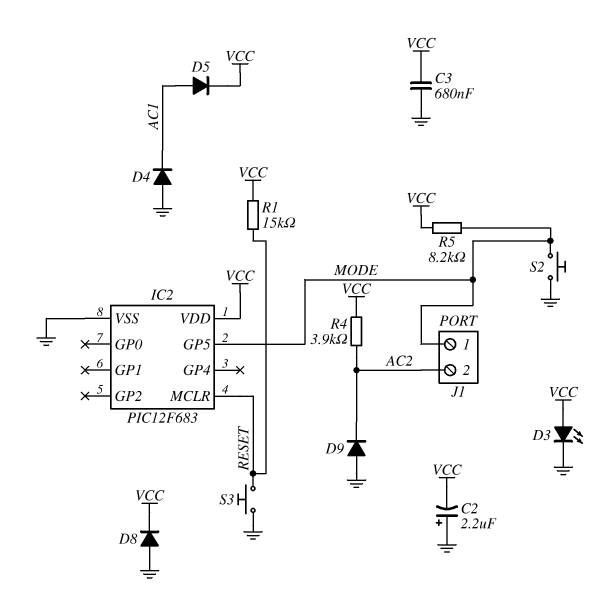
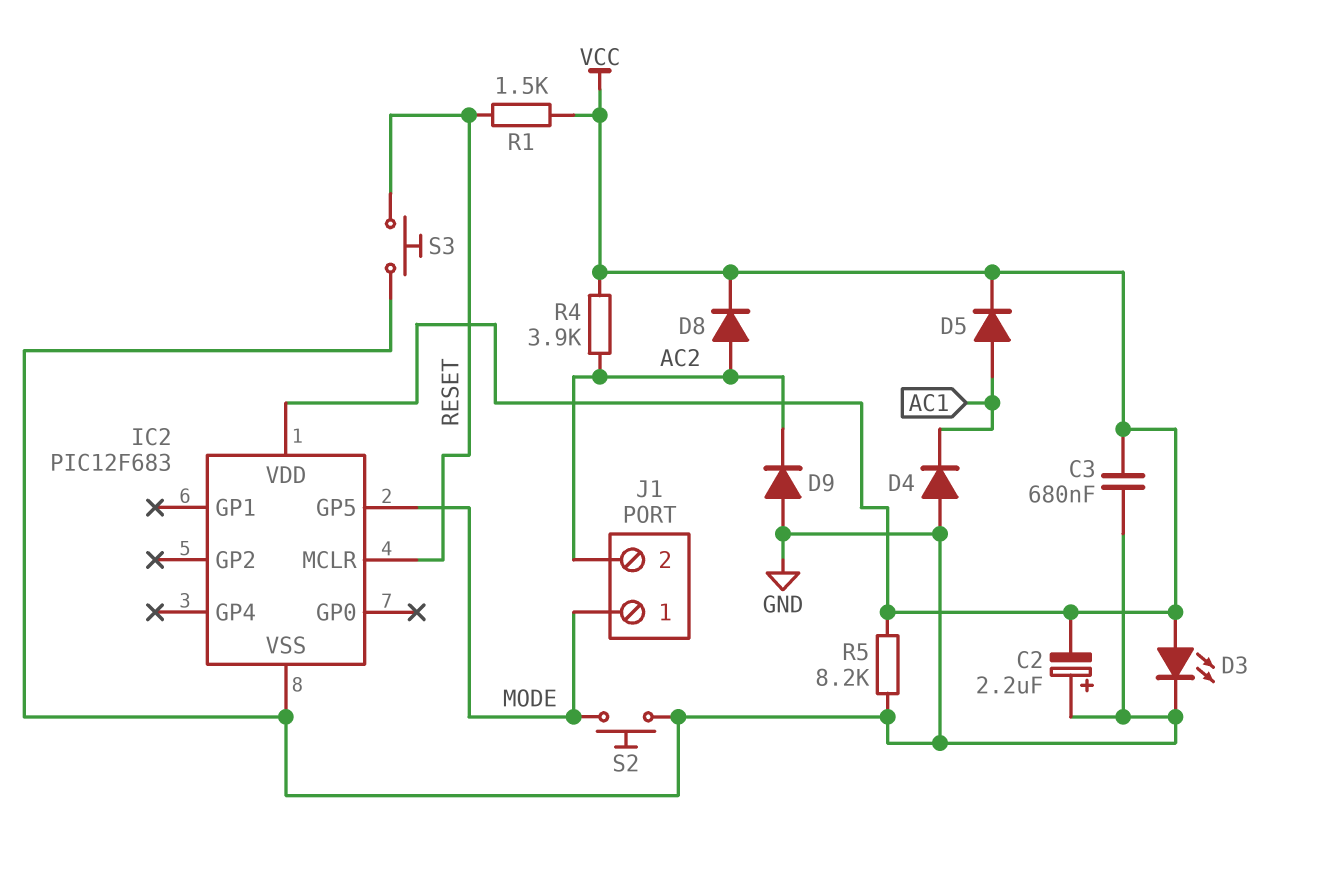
D8: diode (A GND, K VCC) -> diode (A AC2, K VCC)
R1: 15k (RESET, VCC) -> 1.5k (RESET, VCC)
R5: 8.2k (MODE, VCC) -> 8.2k (GND, VCC)

